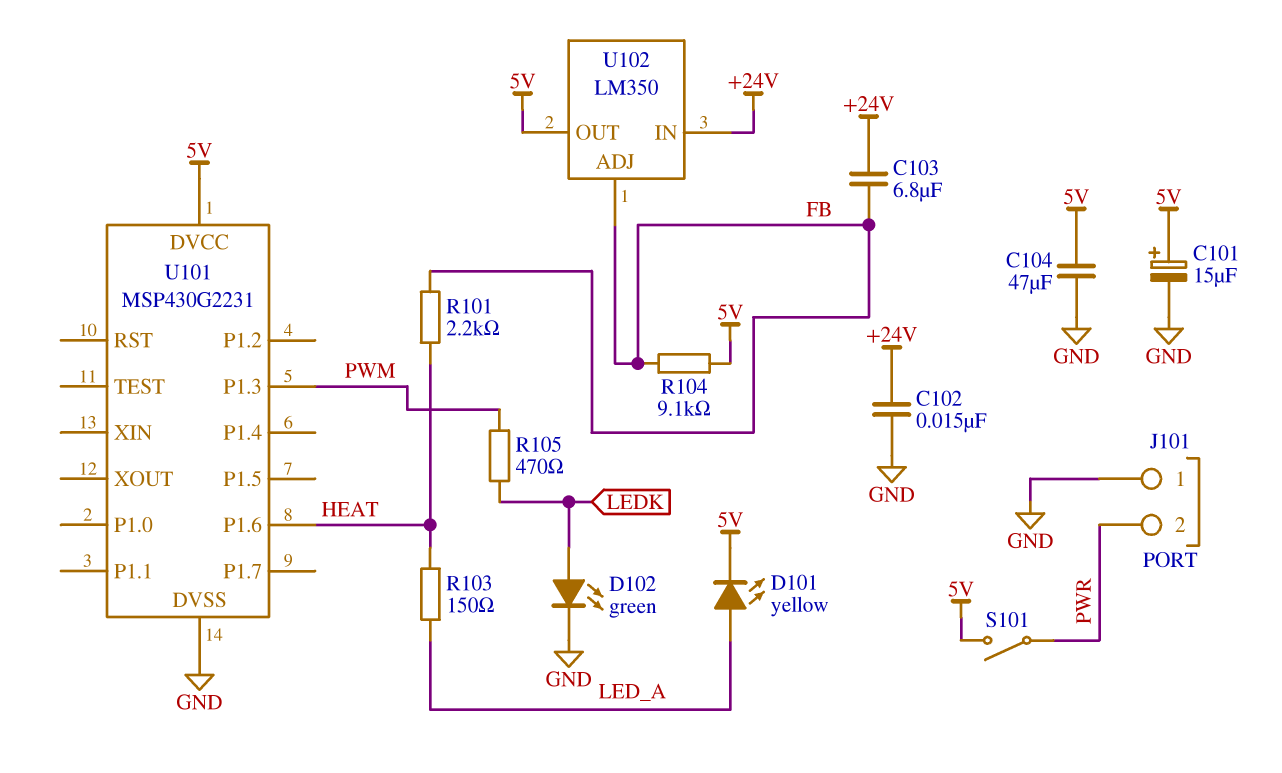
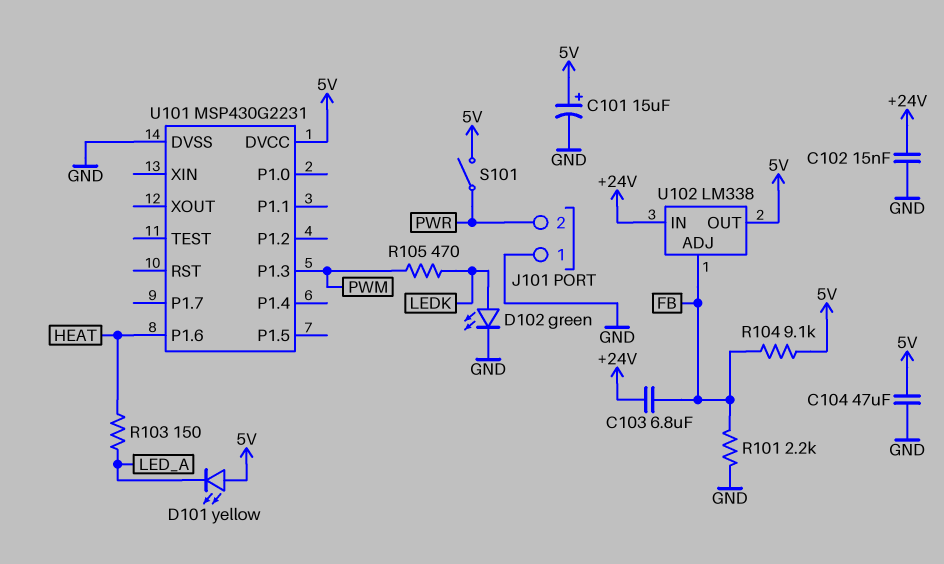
D101: LED yellow (A LED_A, K 5V) -> LED yellow (A 5V, K LED_A)
R101: 2.2k (FB, HEAT) -> 2.2k (FB, GND)
U102: LM350 -> LM338

